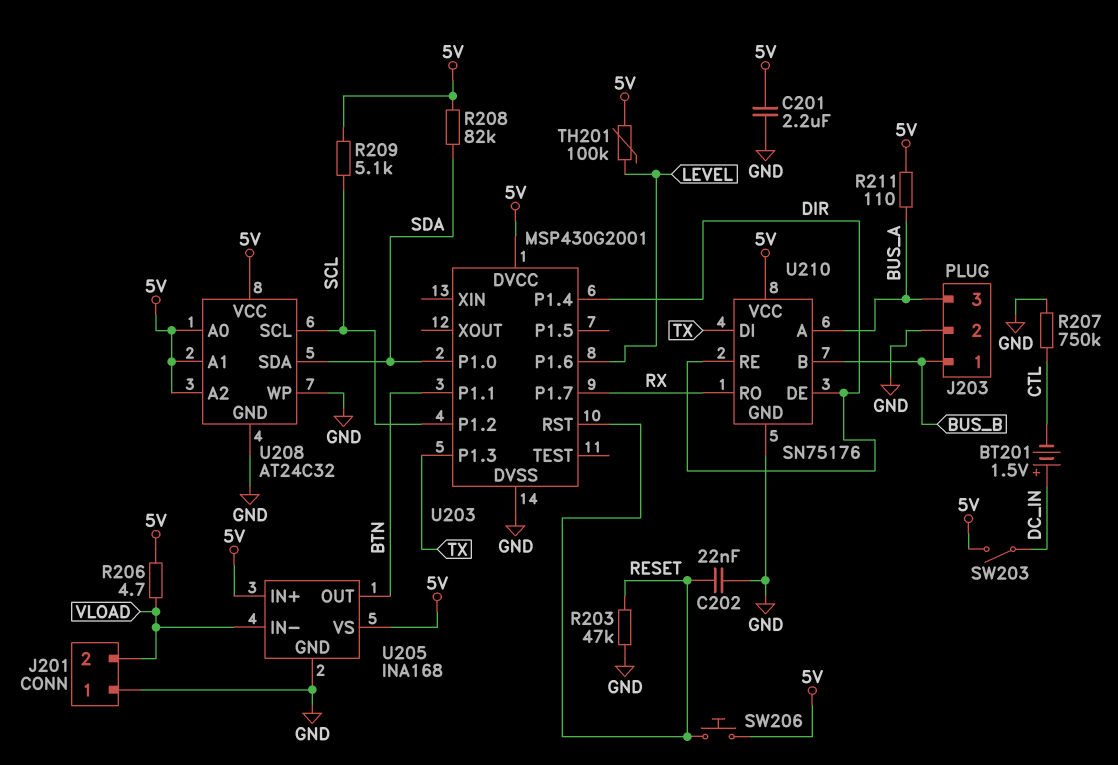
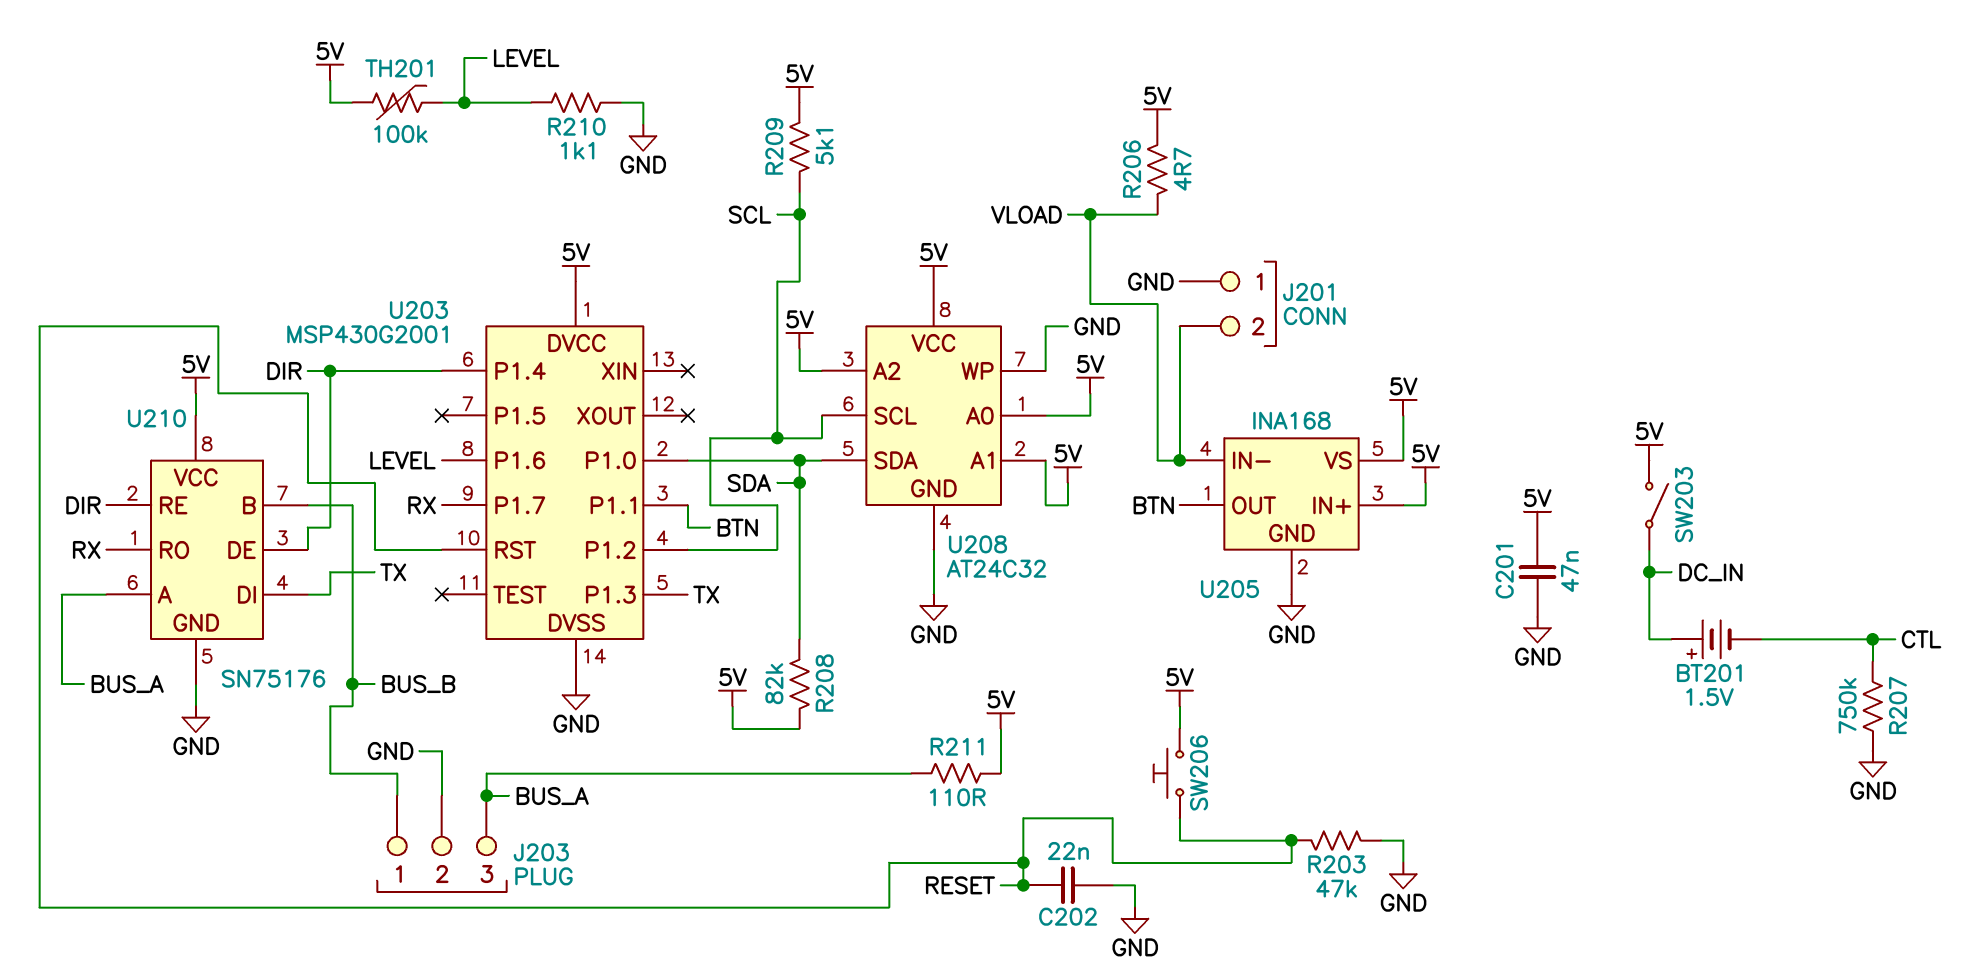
C201: 2.2uF (5V, GND) -> 47nF (5V, GND)
R210: none -> 1.1k (GND, LEVEL)

